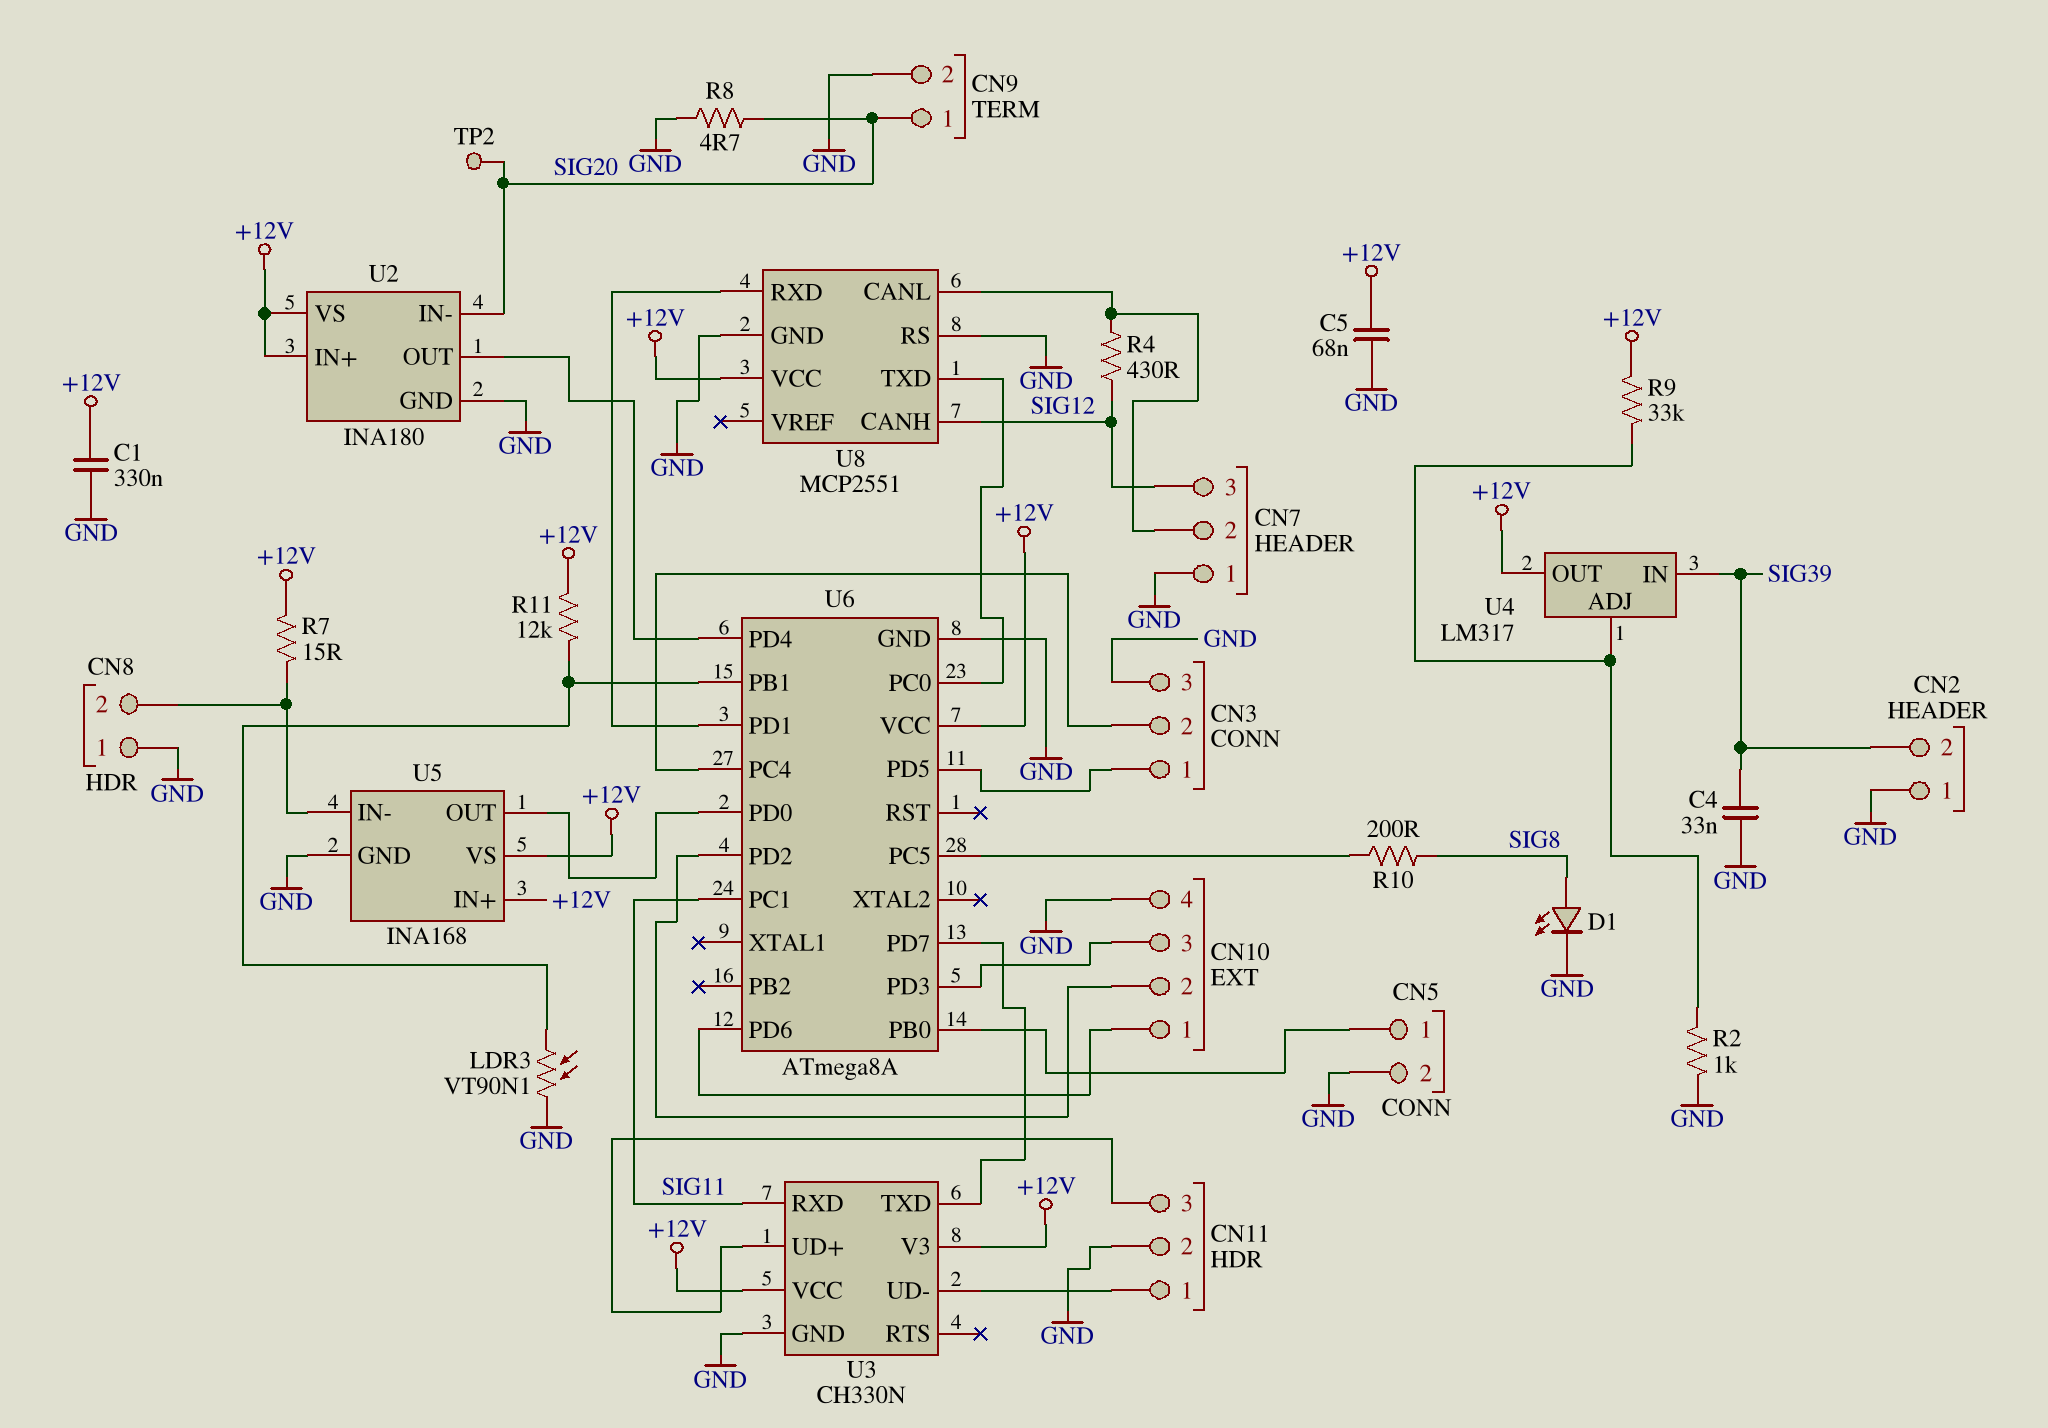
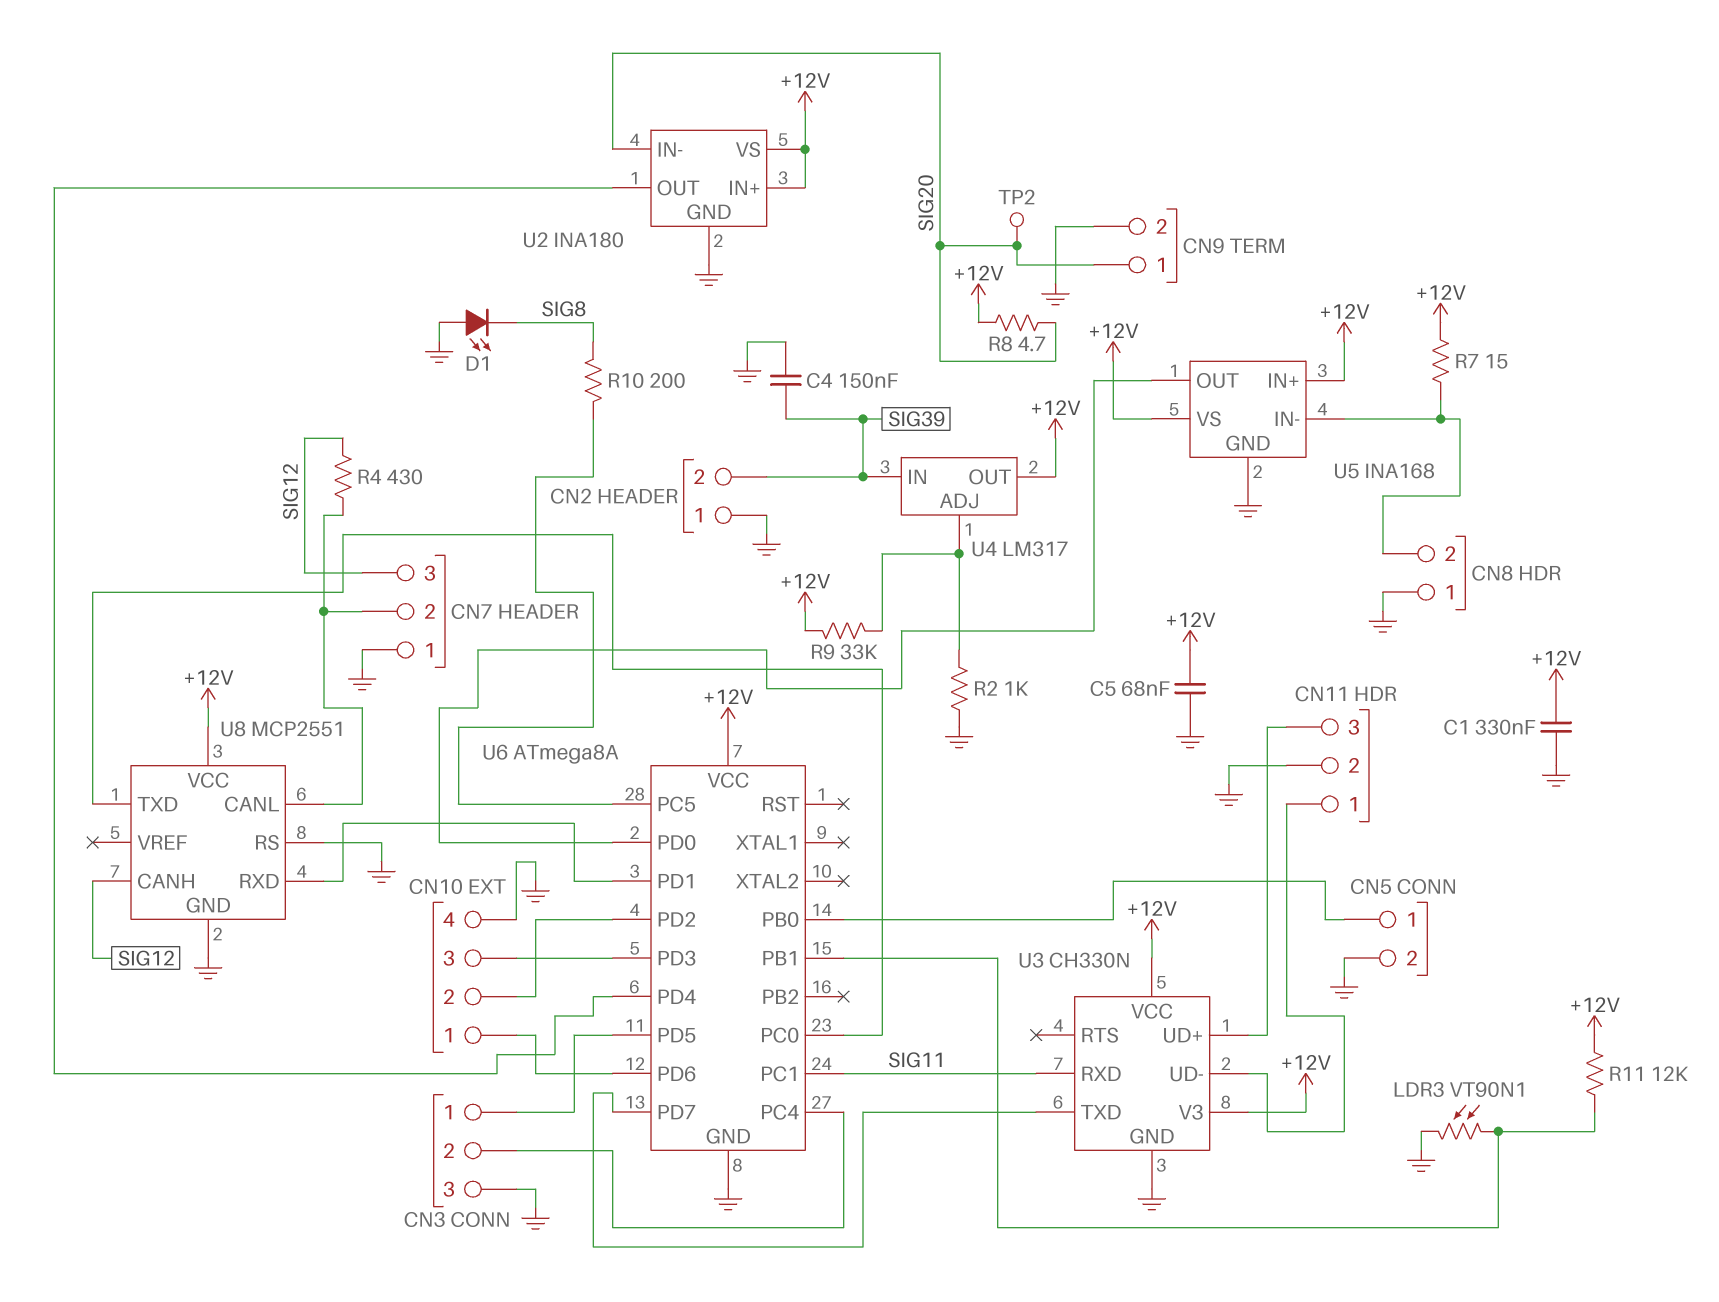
C4: 33nF (GND, SIG39) -> 150nF (GND, SIG39)
D1: LED (A SIG8, K GND) -> LED (A GND, K SIG8)
R8: 4.7 (GND, SIG20) -> 4.7 (+12V, SIG20)

